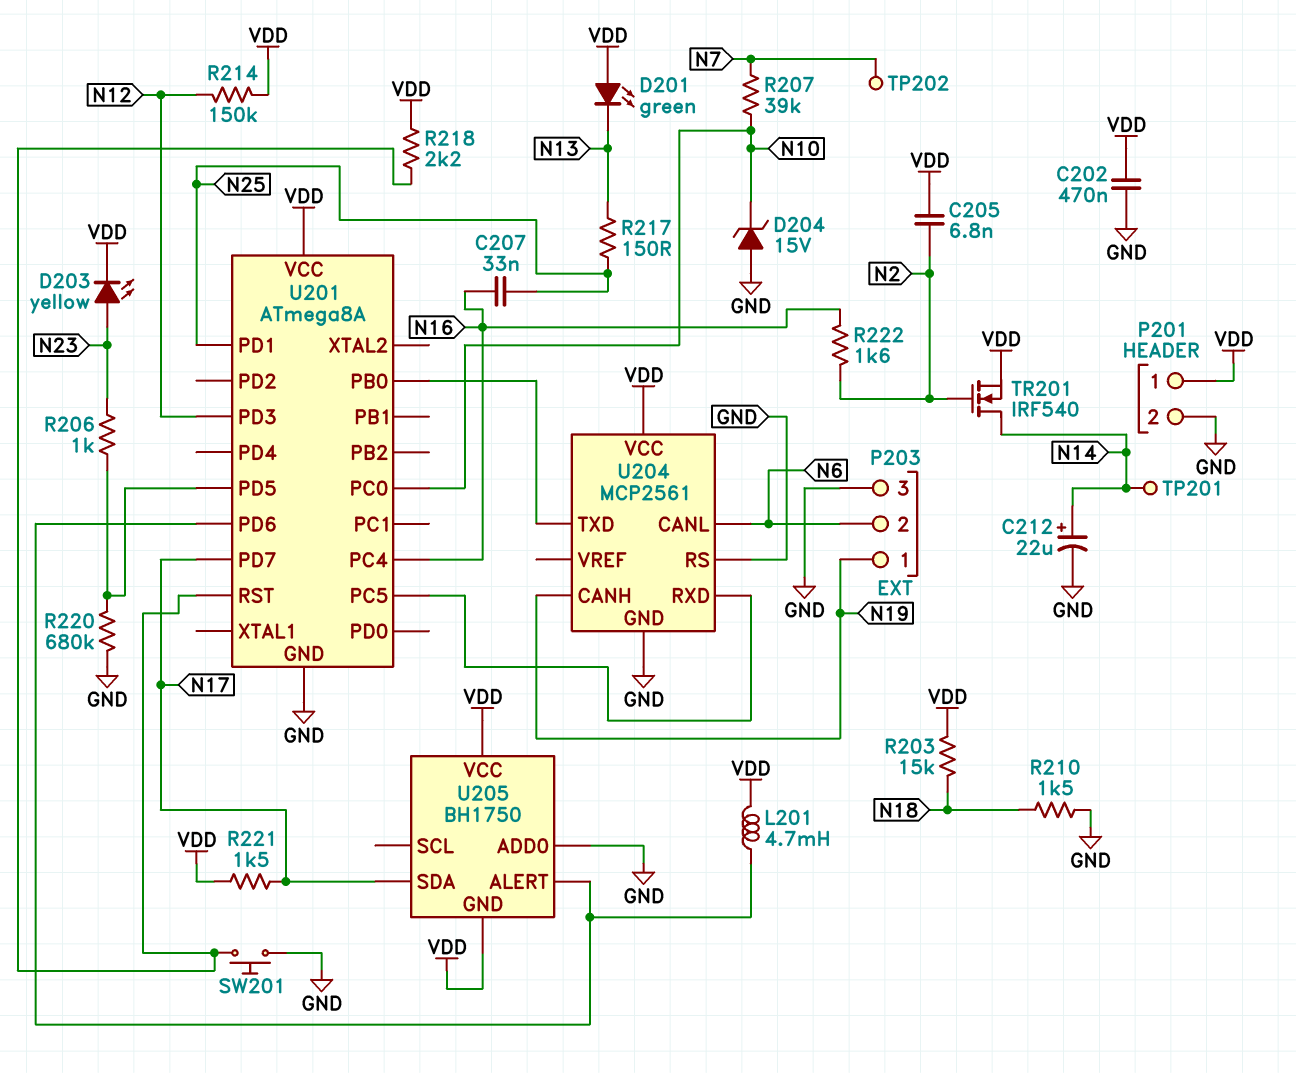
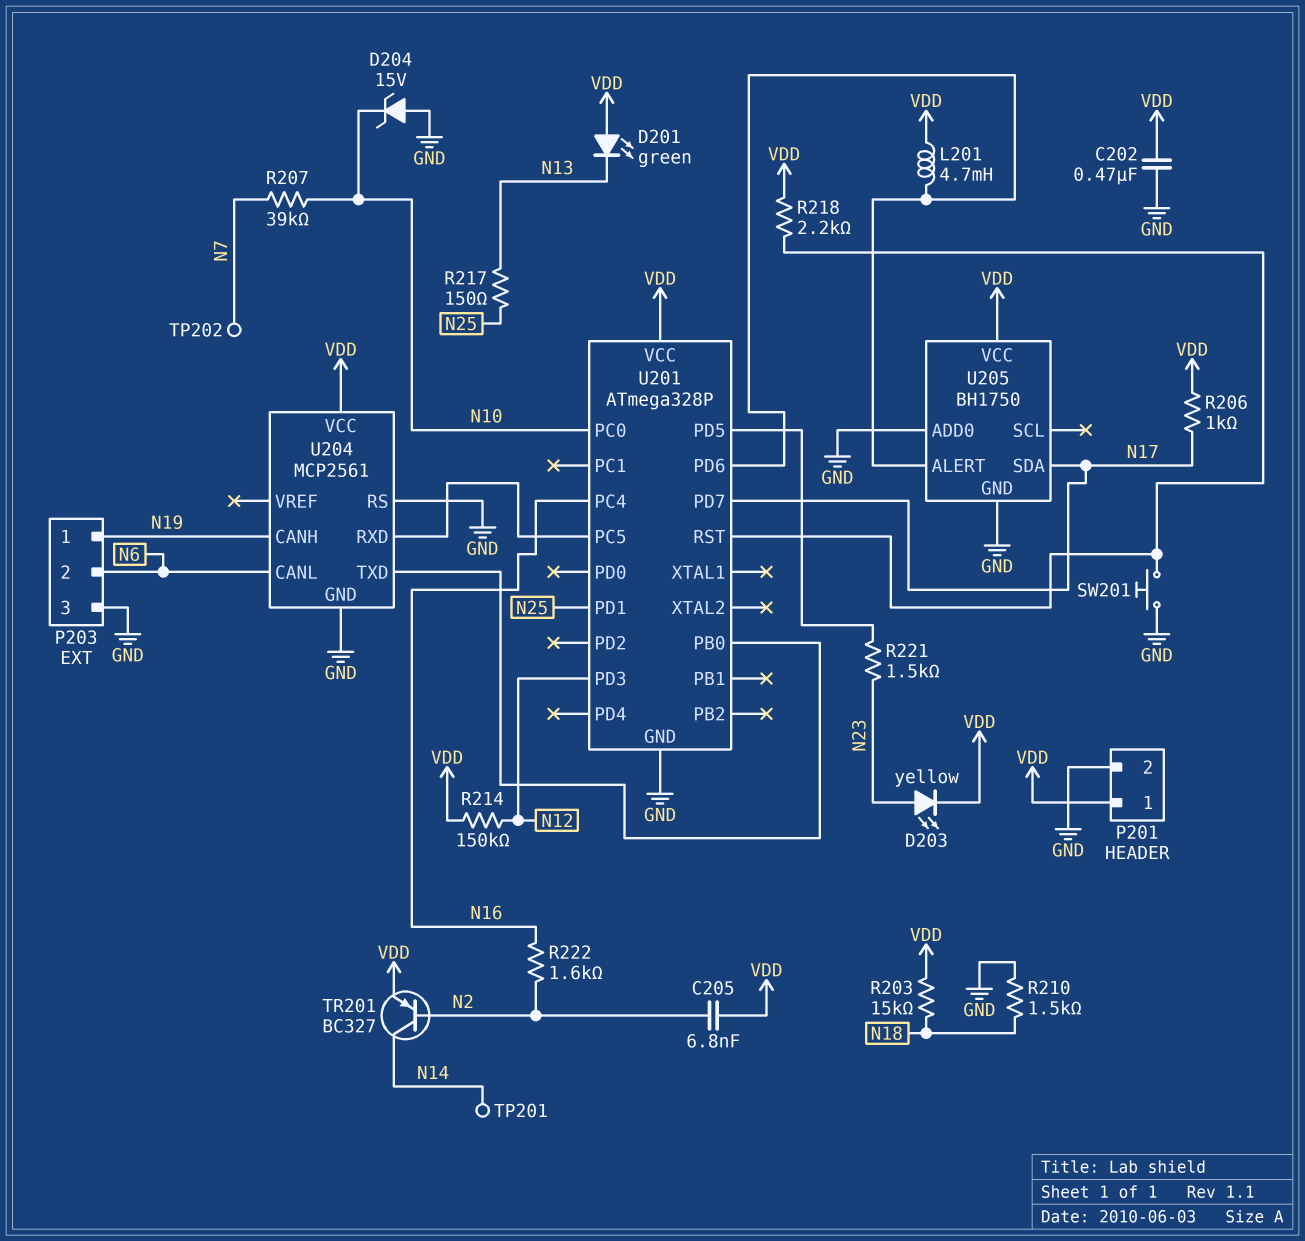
C207: 33nF (N16, N25) -> none
C212: 22uF (plus N14, minus GND) -> none
R206: 1k (N23, U201/PD5) -> 1k (N17, VDD)
R220: 680k (GND, U201/PD5) -> none
R221: 1.5k (N17, VDD) -> 1.5k (N23, U201/PD5)
TR201: NMOS IRF540 (G N2, D N14, S VDD) -> PNP BC327 (B N2, C N14, E VDD)
U201: ATmega8A -> ATmega328P
U205 pin GND: VDD -> GND

